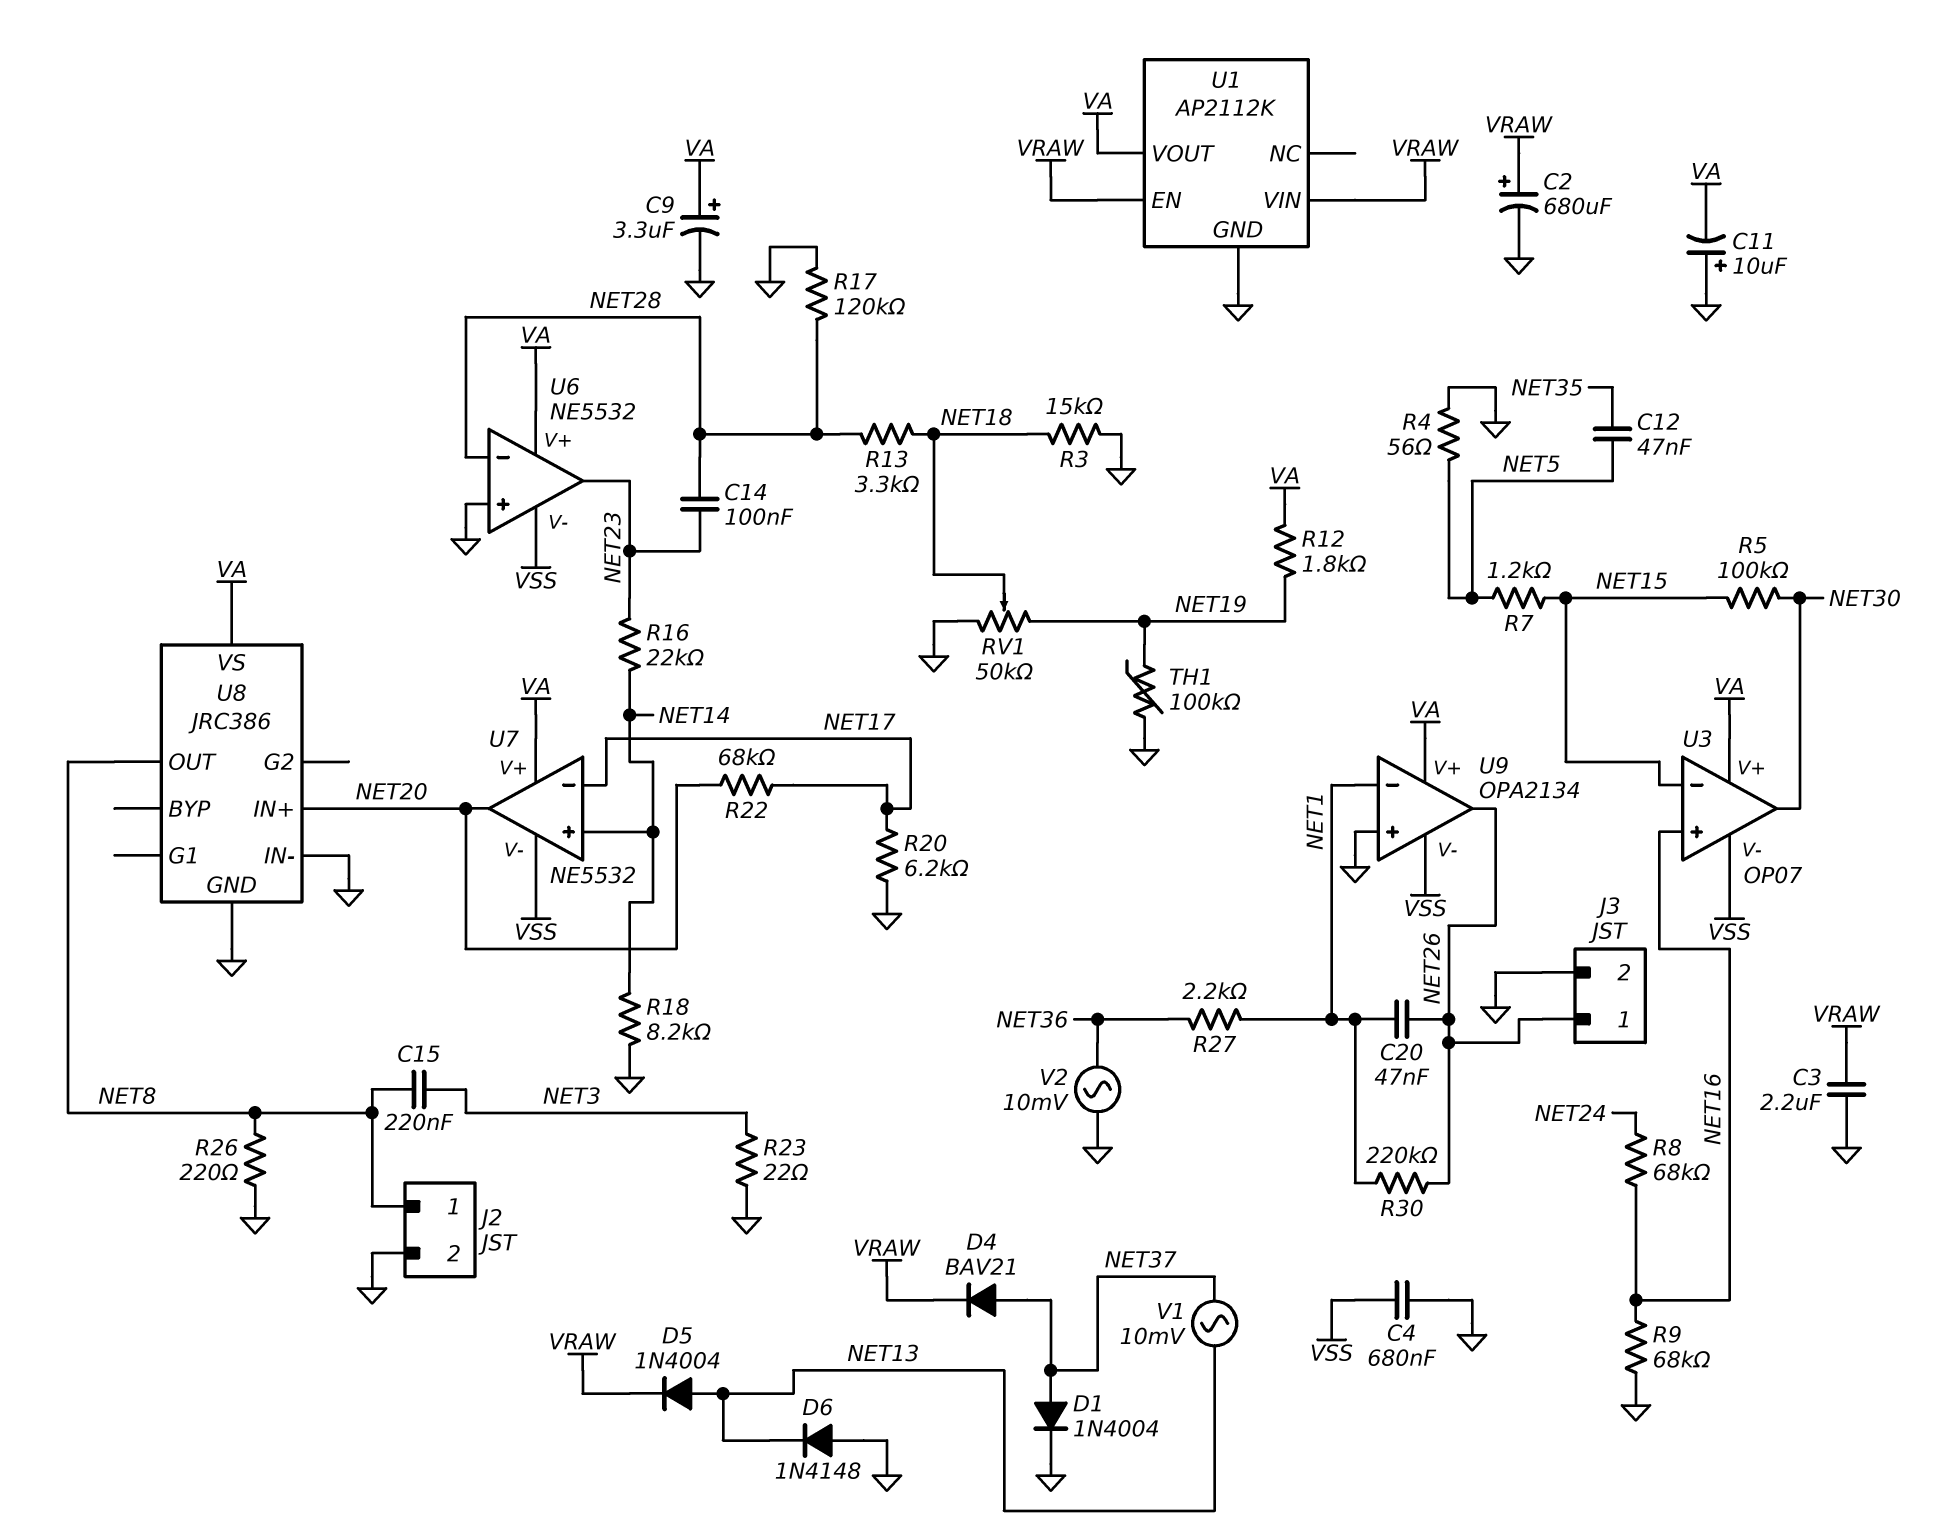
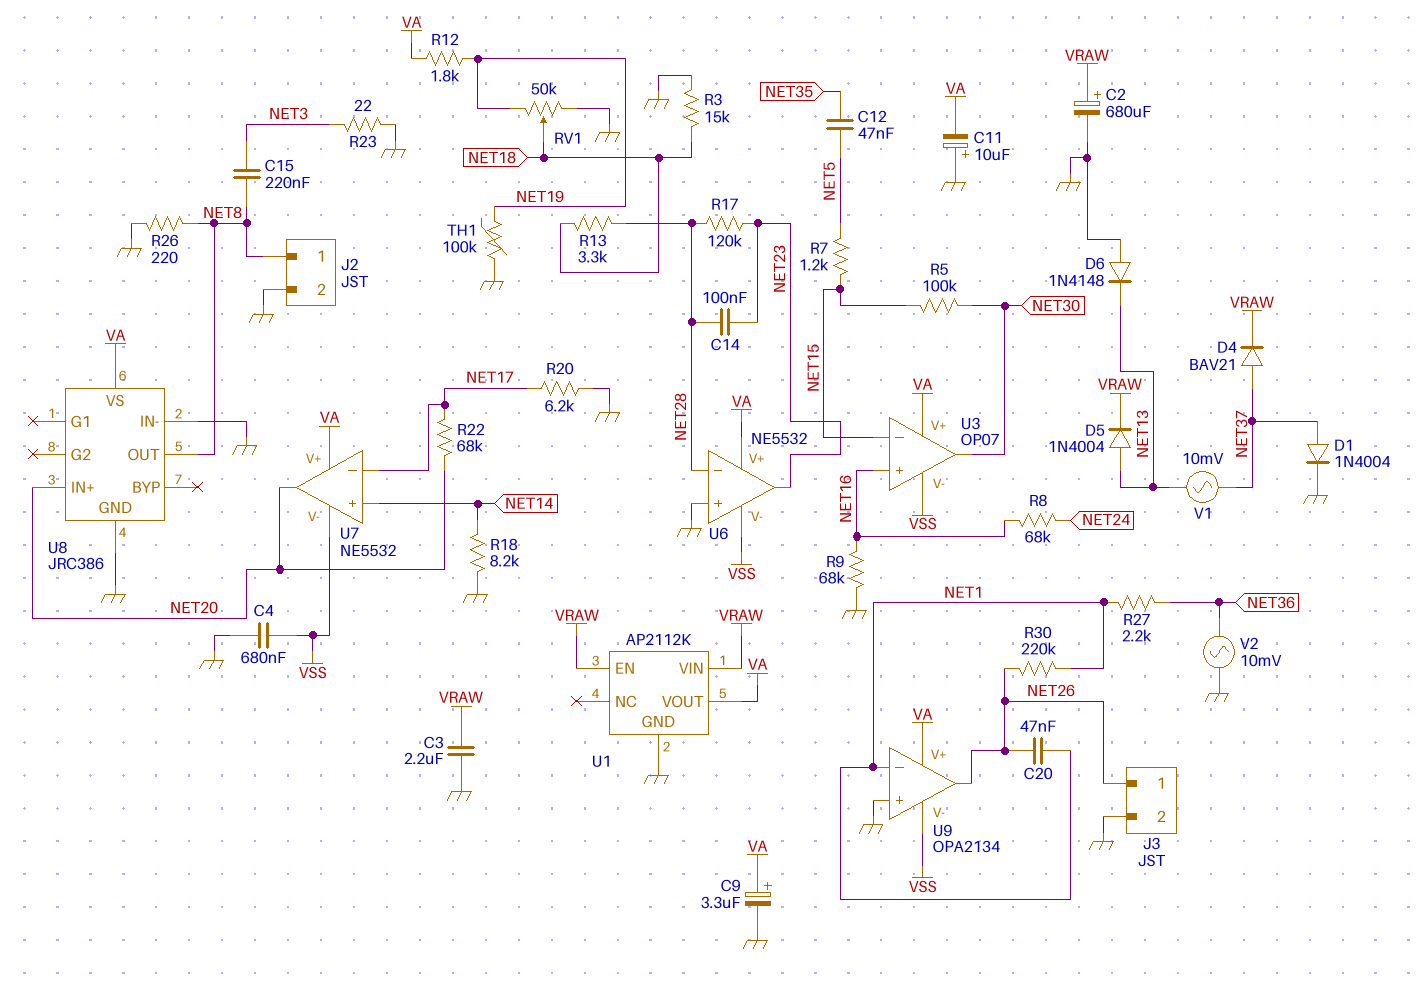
R4: 56 (GND, NET5) -> none
R16: 22k (NET14, NET23) -> none
R17: 120k (GND, NET28) -> 120k (NET23, NET28)

